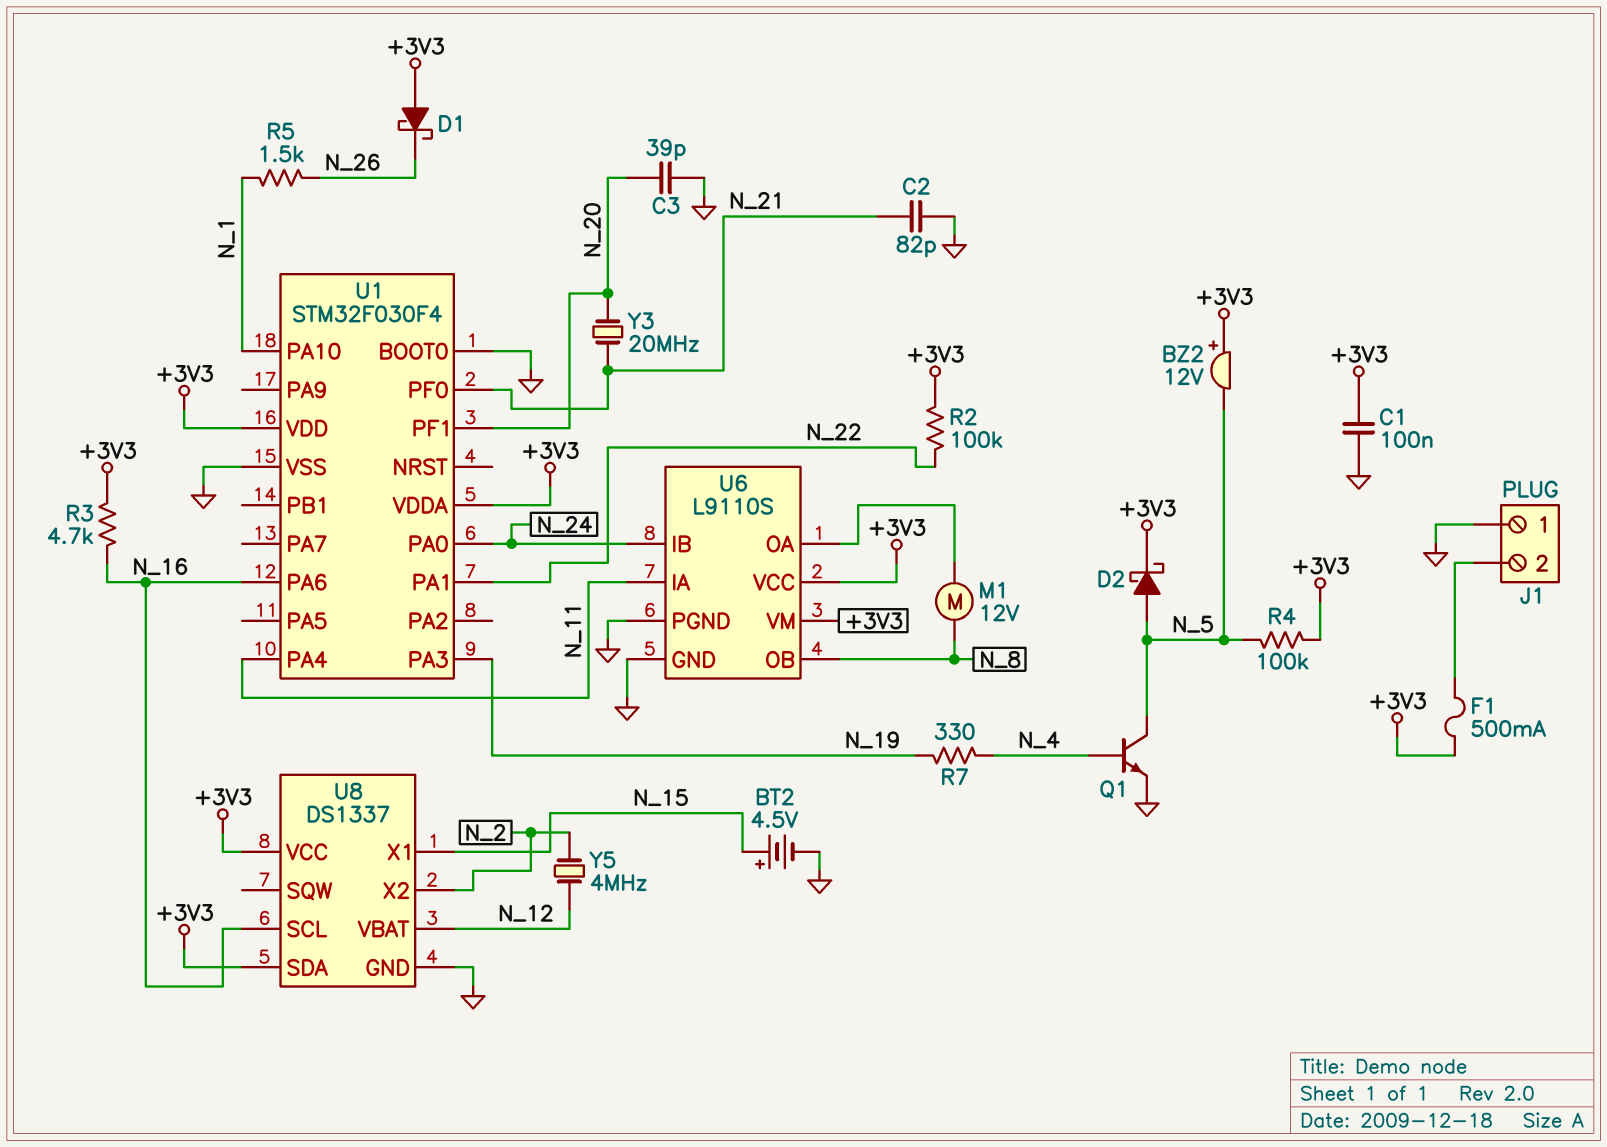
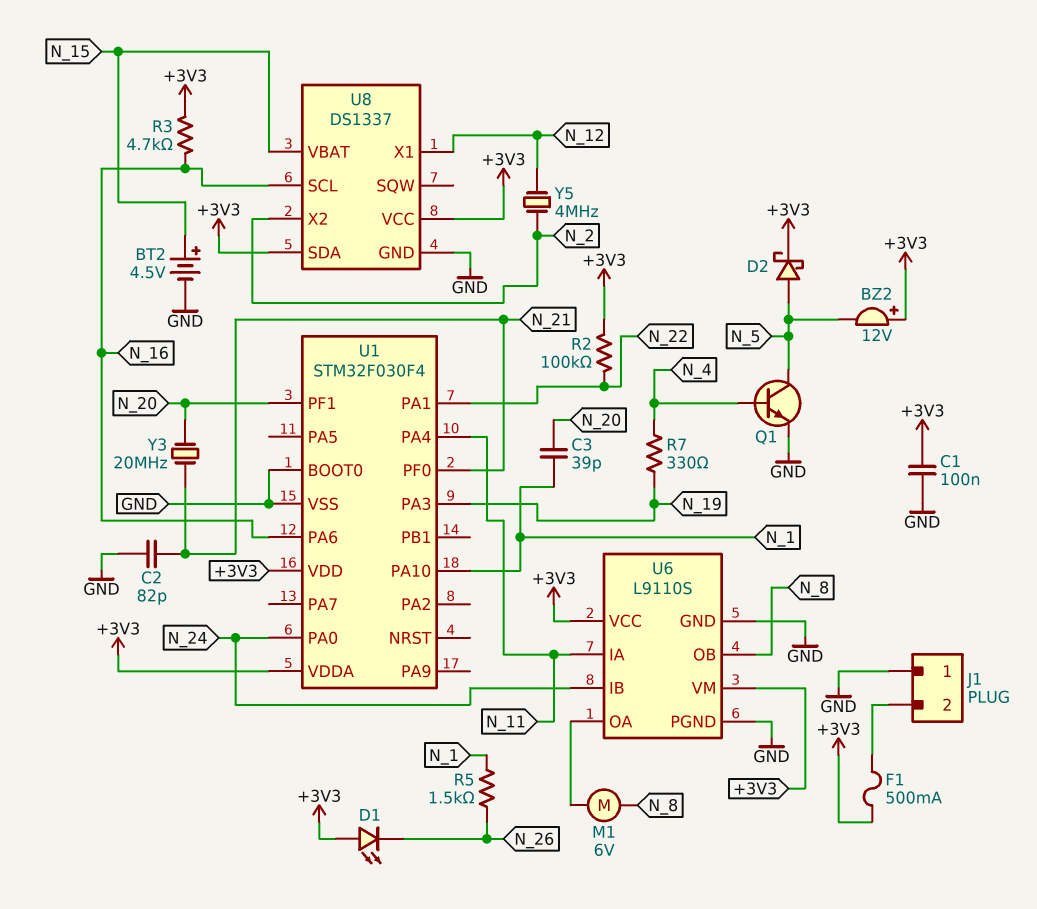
C3: 39pF (GND, N_20) -> 39pF (N_1, N_20)
D1: schottky (A +3V3, K N_26) -> LED (A +3V3, K N_26)
M1: motor 12V (N_8, U6/OA) -> motor 6V (N_8, U6/OA)
R4: 100k (+3V3, N_5) -> none
U8 pin VBAT: N_12 -> N_15
U8 pin X1: N_15 -> N_12

